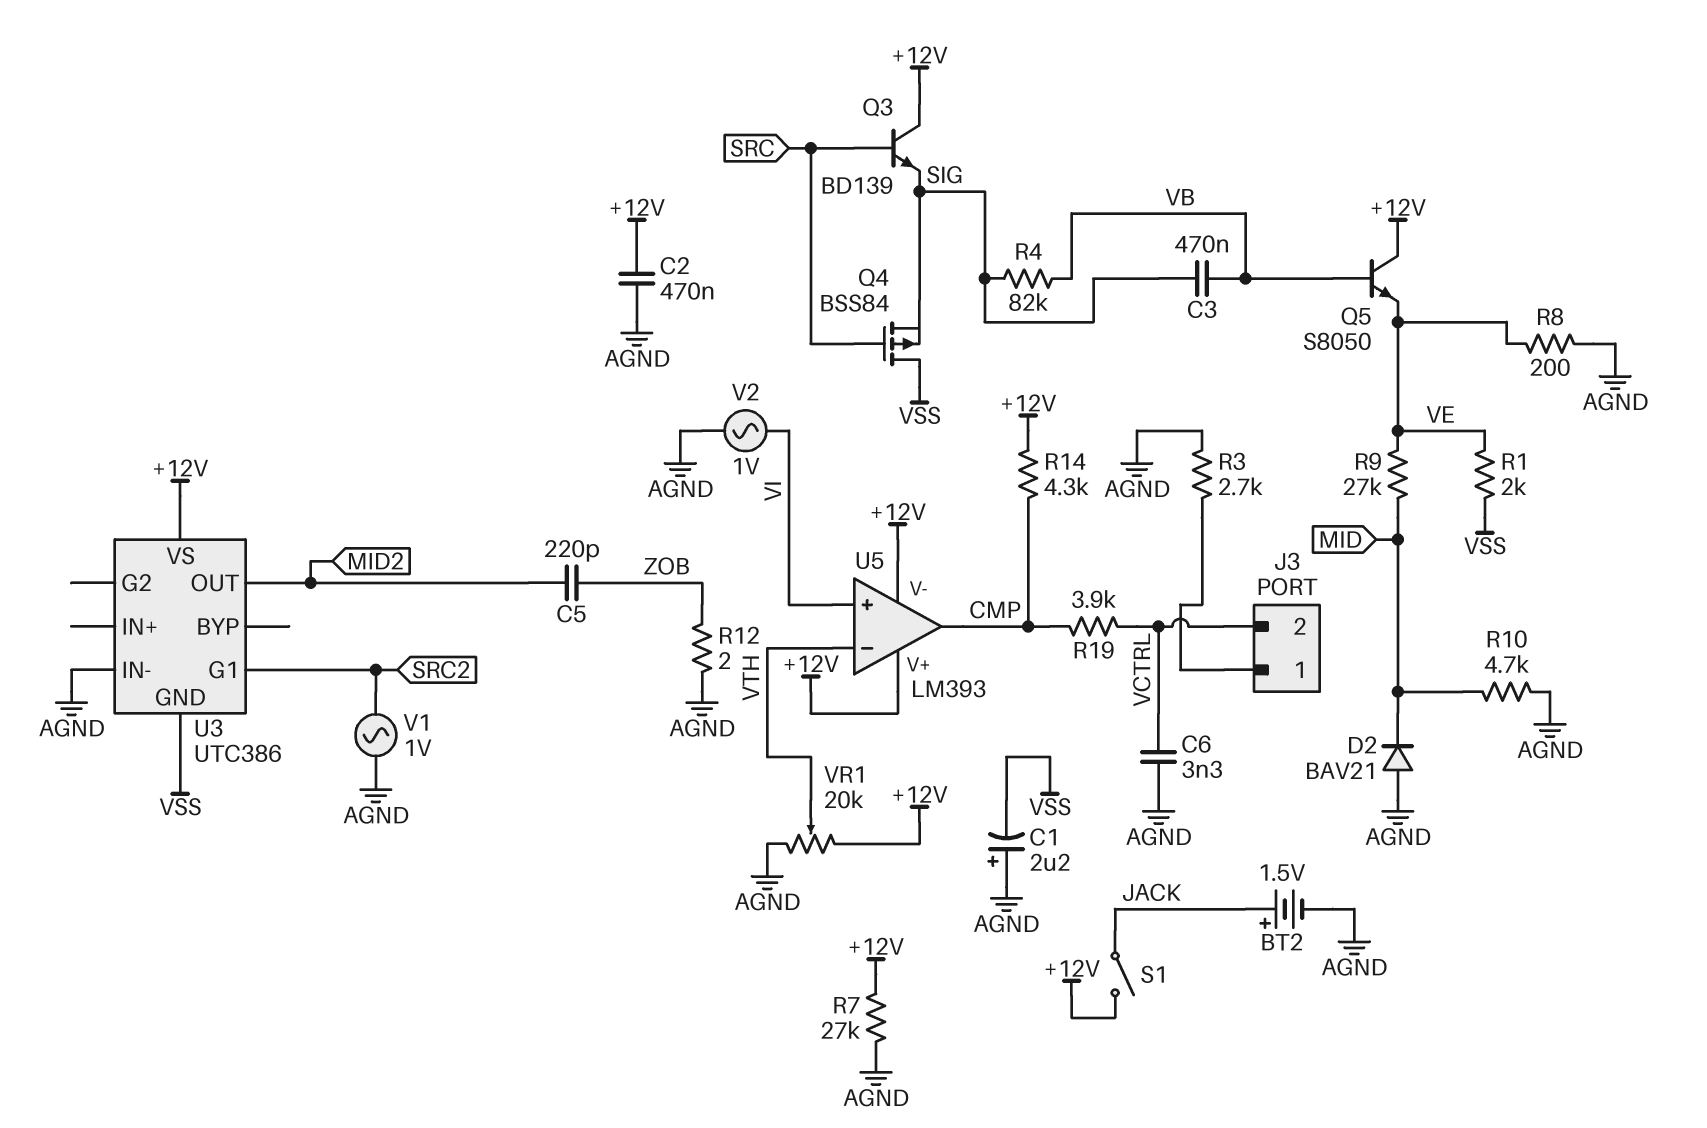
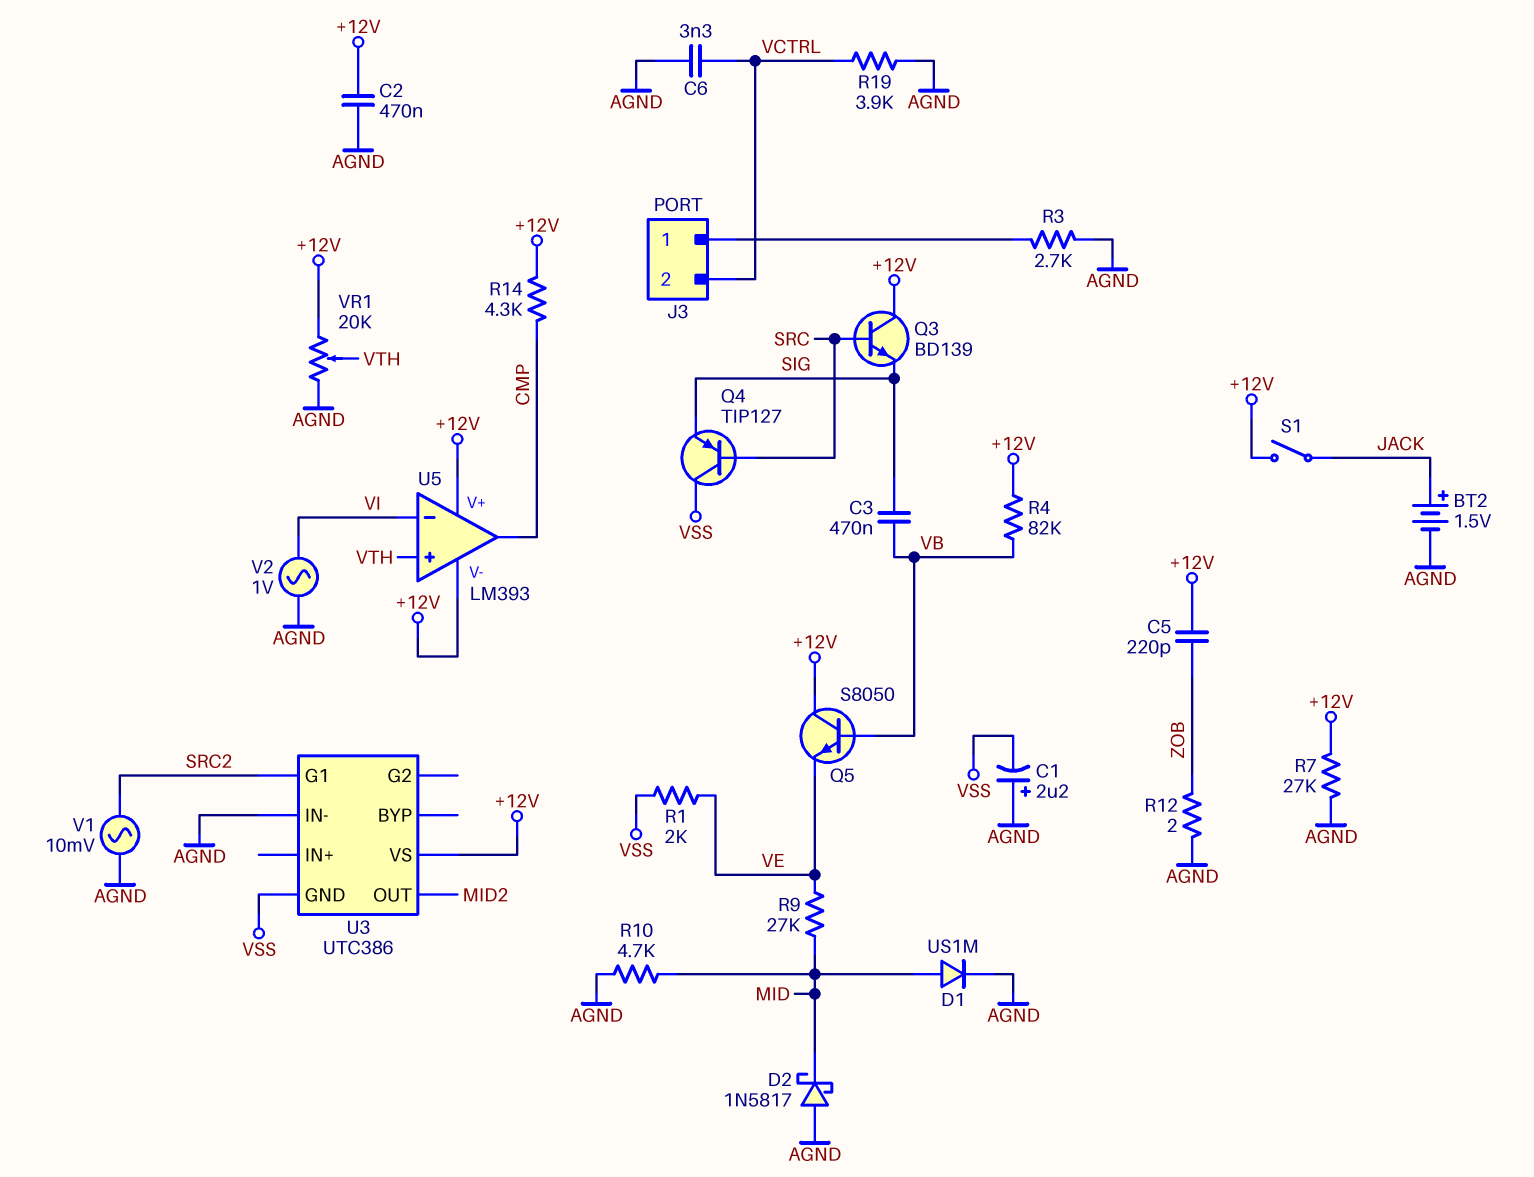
C5: 220pF (MID2, ZOB) -> 220pF (+12V, ZOB)
D1: none -> diode US1M (A MID, K AGND)
D2: diode BAV21 (A AGND, K MID) -> schottky 1N5817 (A AGND, K MID)
Q4: PMOS BSS84 (G SRC, D VSS, S SIG) -> PNP TIP127 (B SRC, C VSS, E SIG)
R4: 82k (SIG, VB) -> 82k (+12V, VB)
R8: 200 (AGND, VE) -> none
R19: 3.9k (CMP, VCTRL) -> 3.9k (AGND, VCTRL)
U5 pin in+: VI -> VTH
U5 pin in-: VTH -> VI
V1: AC 1V (AGND, SRC2) -> AC 10mV (AGND, SRC2)

